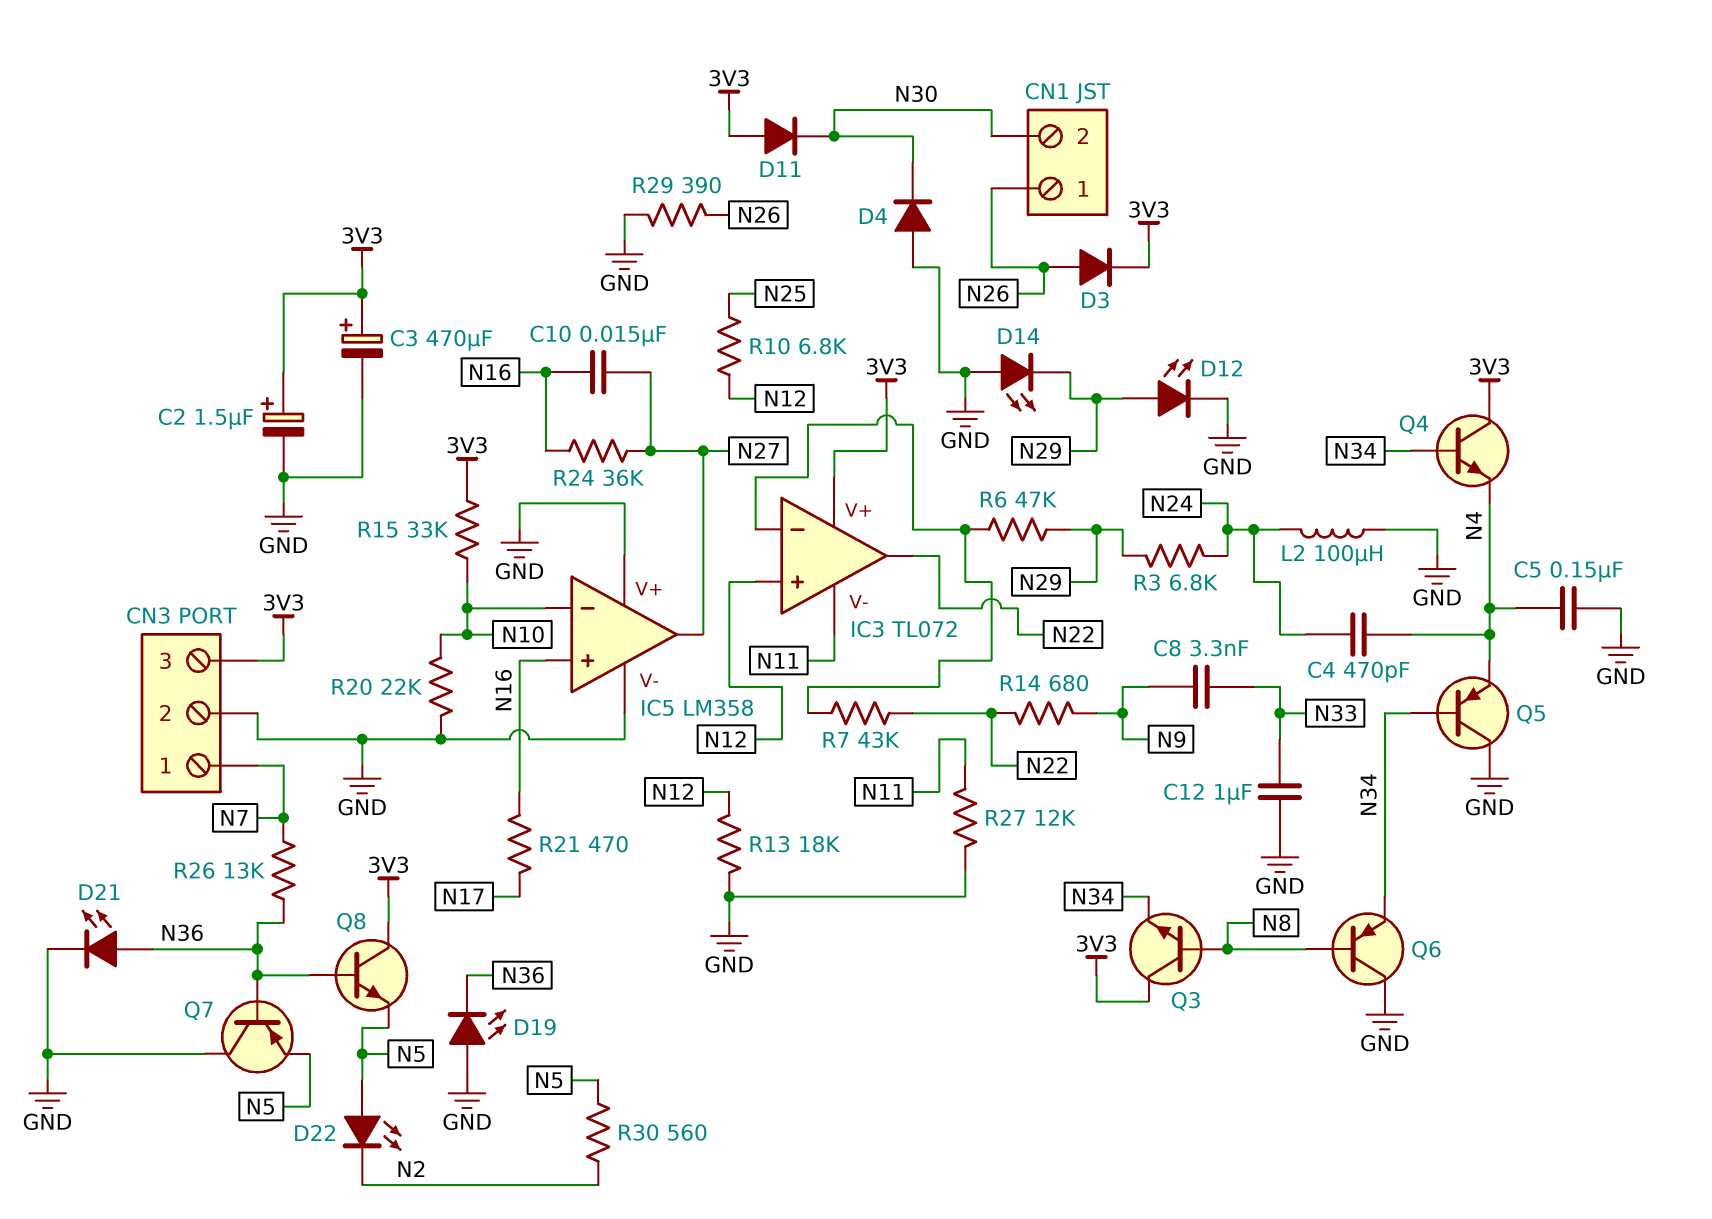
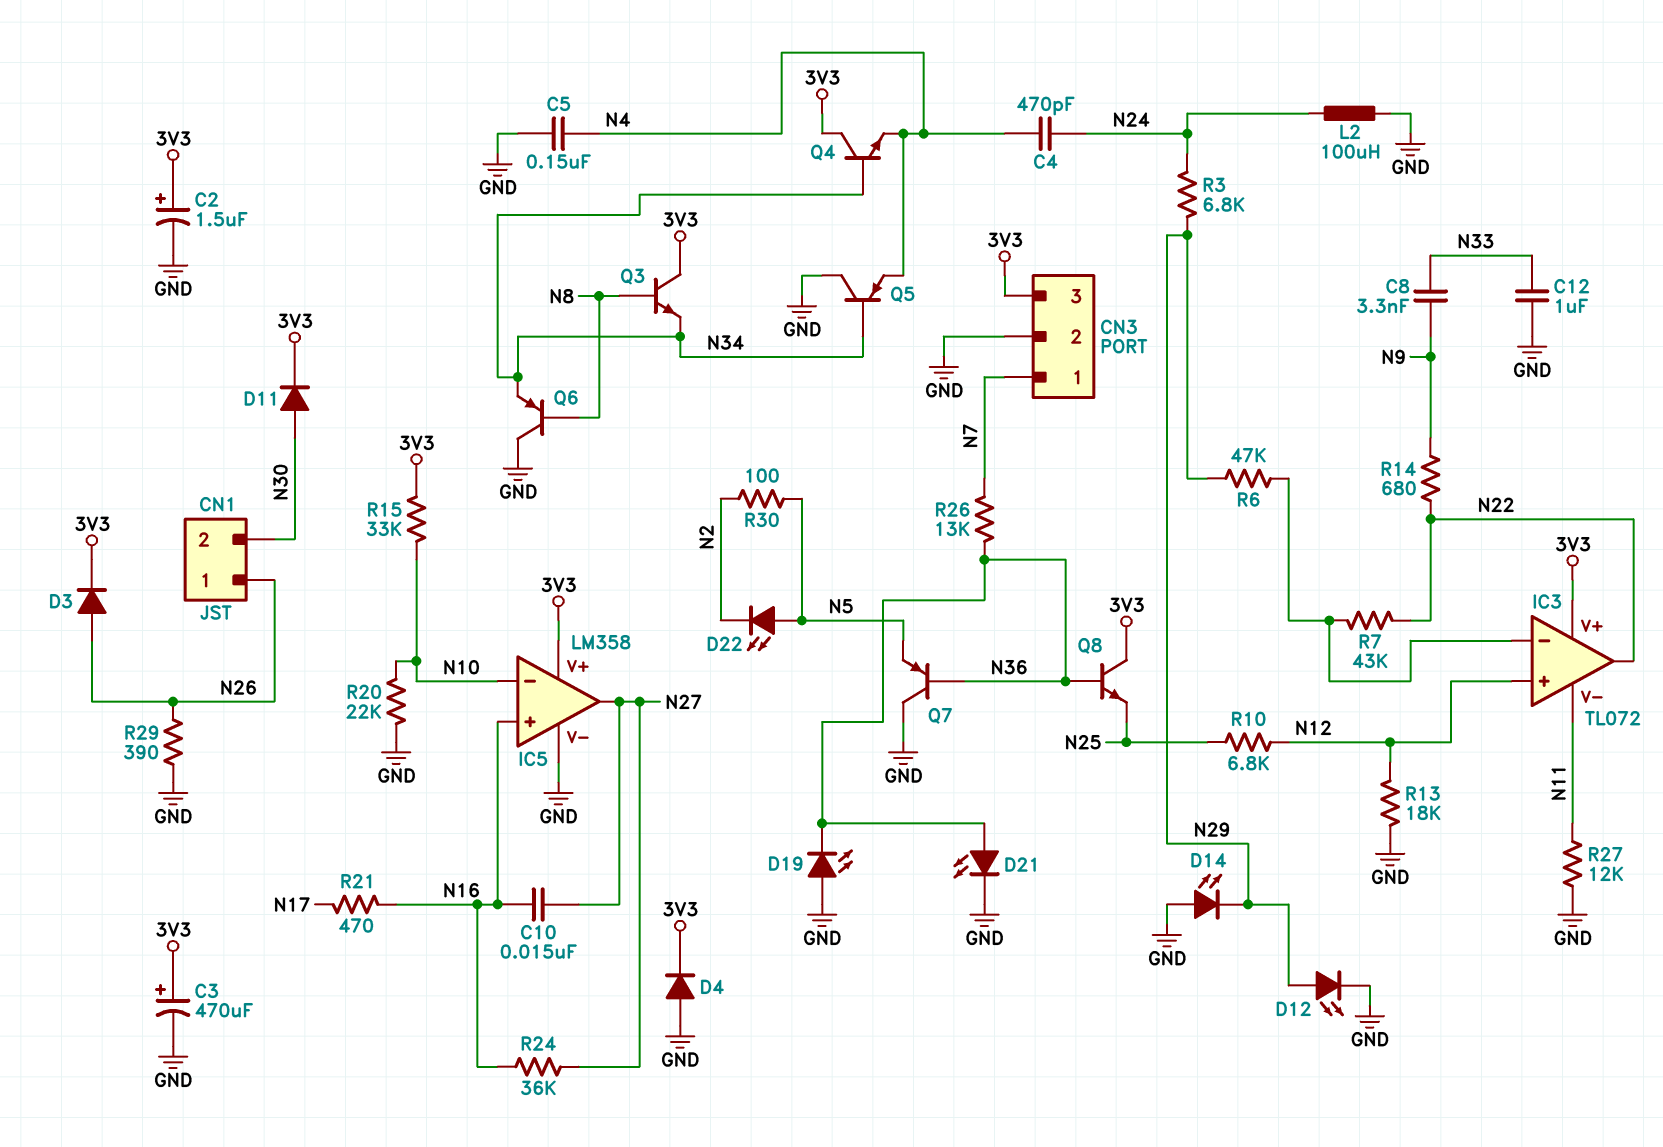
D4: diode (A GND, K N30) -> diode (A GND, K 3V3)
D11: diode (A 3V3, K N30) -> diode (A N30, K 3V3)
IC5 pin V+: GND -> 3V3
Q8: NPN (B N36, C 3V3, E N5) -> NPN (B N36, C 3V3, E N25)
R30: 560 (N2, N5) -> 100 (N2, N5)

